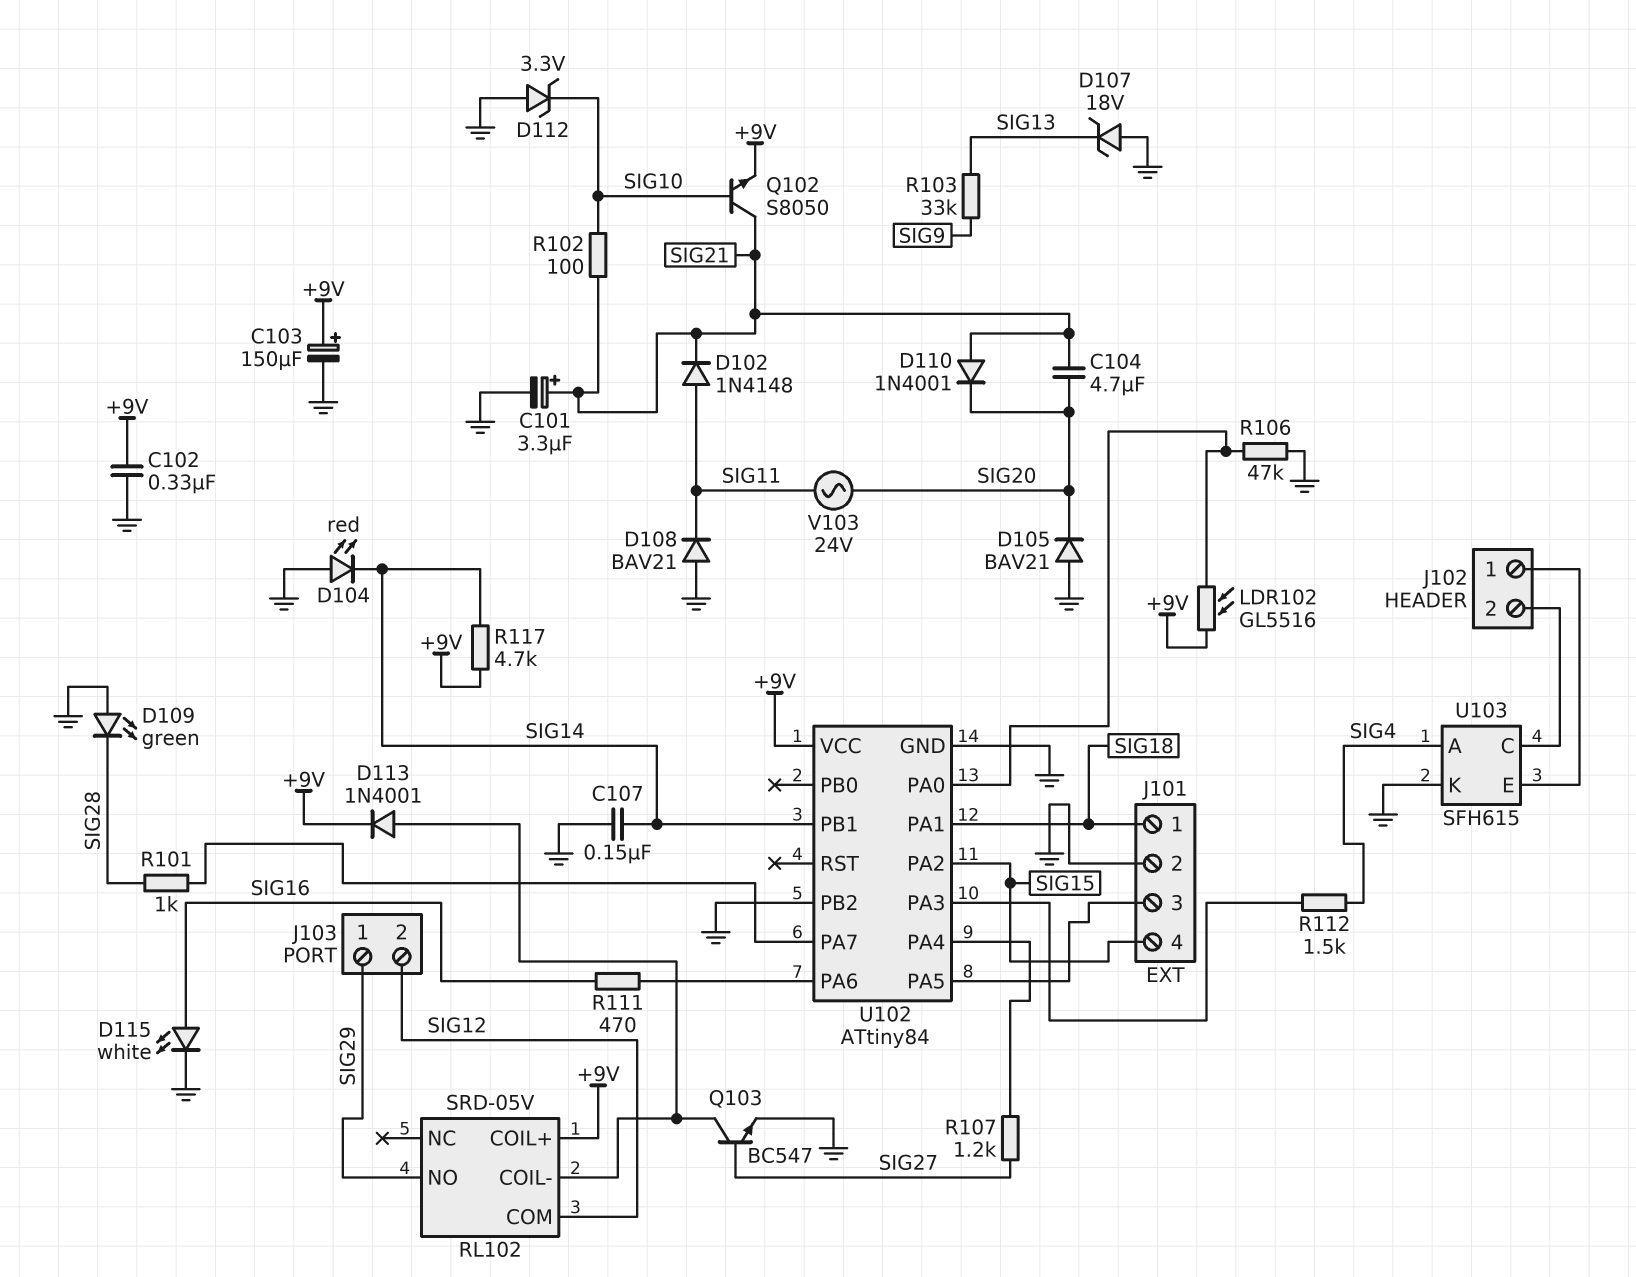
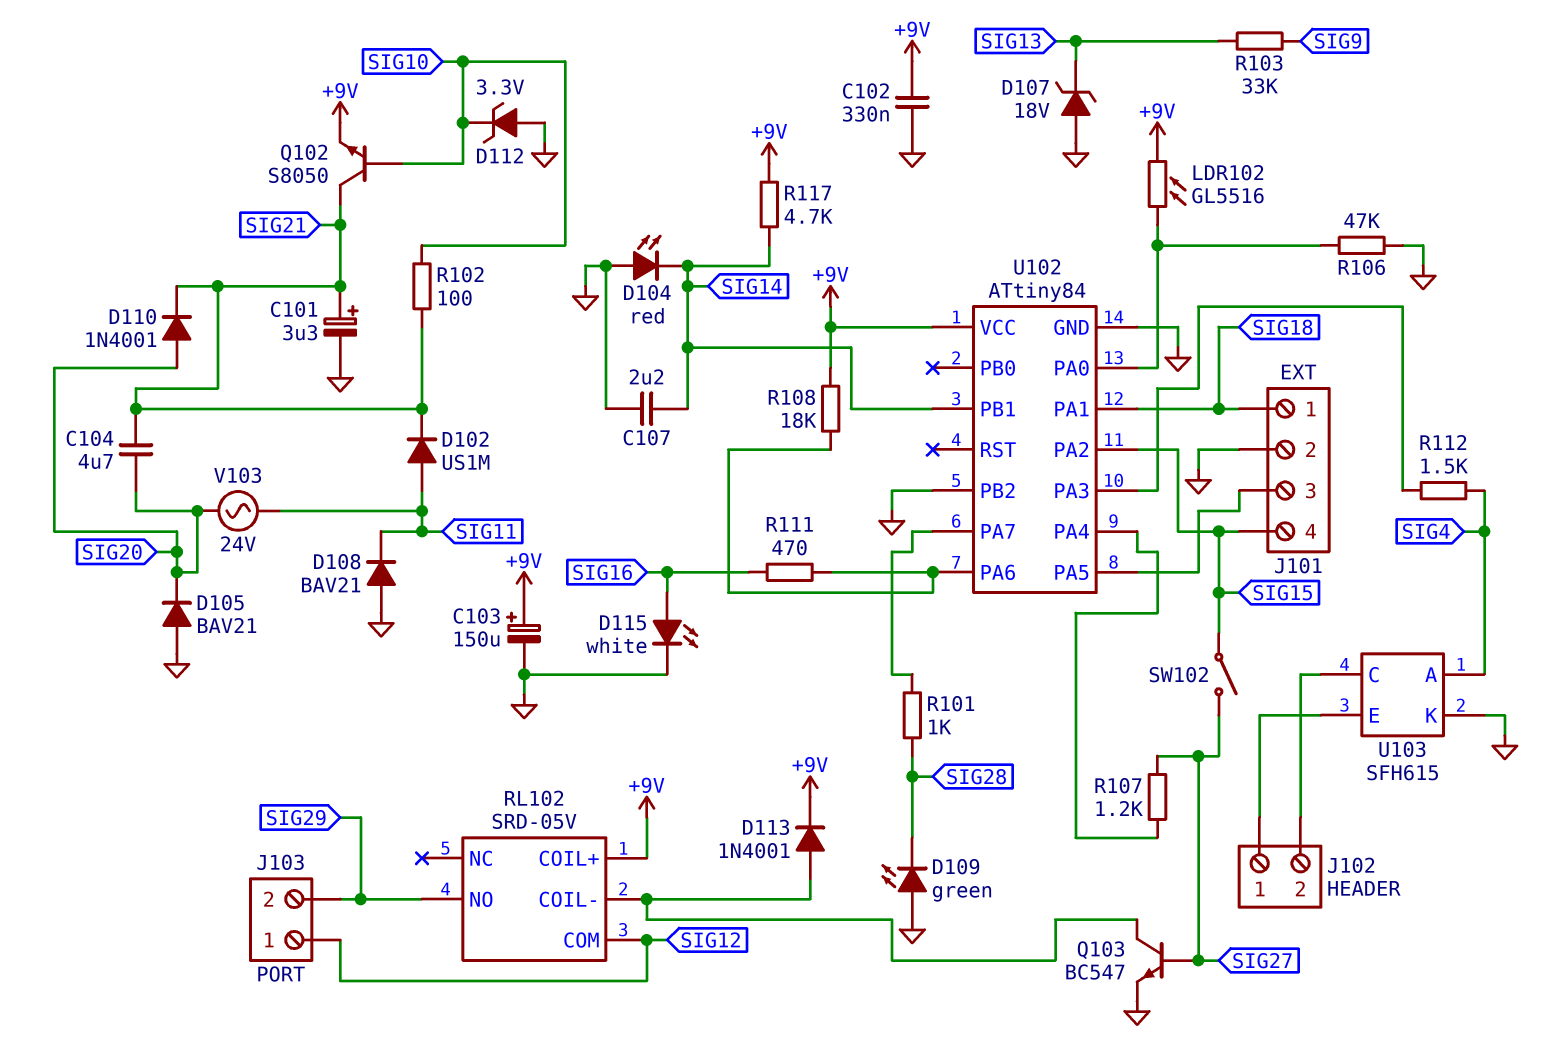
C107: 150nF (GND, SIG14) -> 2.2uF (GND, SIG14)
D102: diode 1N4148 (A SIG11, K SIG21) -> diode US1M (A SIG11, K SIG21)
D110: diode 1N4001 (A SIG21, K SIG20) -> diode 1N4001 (A SIG20, K SIG21)
J103 pin 1: SIG29 -> SIG12
J103 pin 2: SIG12 -> SIG29
R108: none -> 18k (+9V, U102/PA6)
SW102: none -> switch (SIG15, SIG27)

